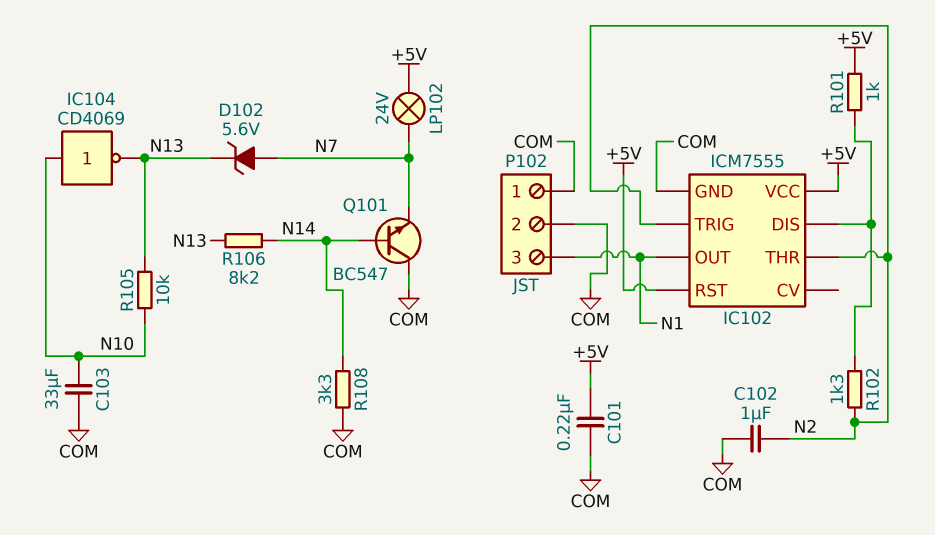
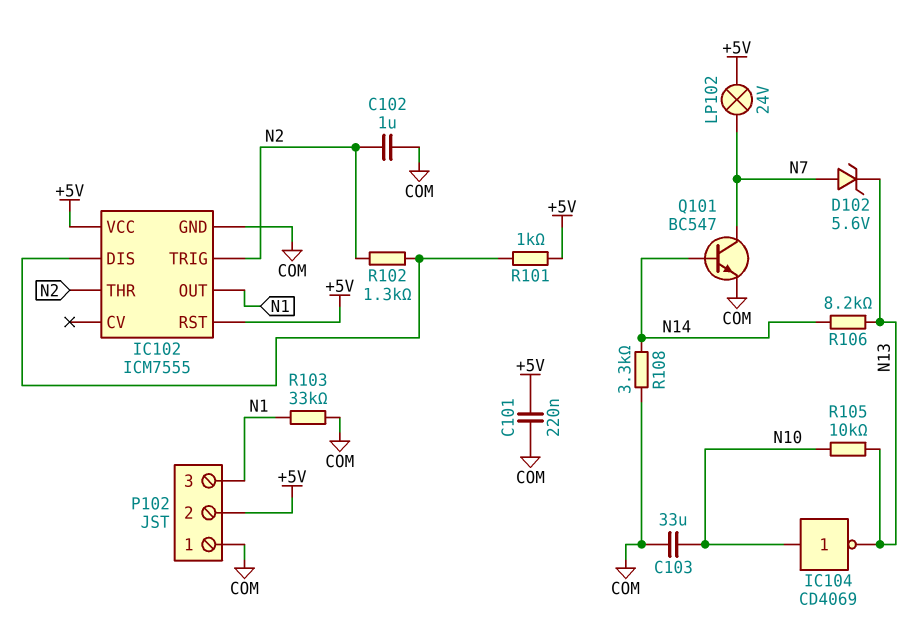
P102 pin 2: COM -> +5V
Q101: NPN BC547 (B N14, C COM, E N7) -> NPN BC547 (B N14, C N7, E COM)
R103: none -> 33k (COM, N1)

